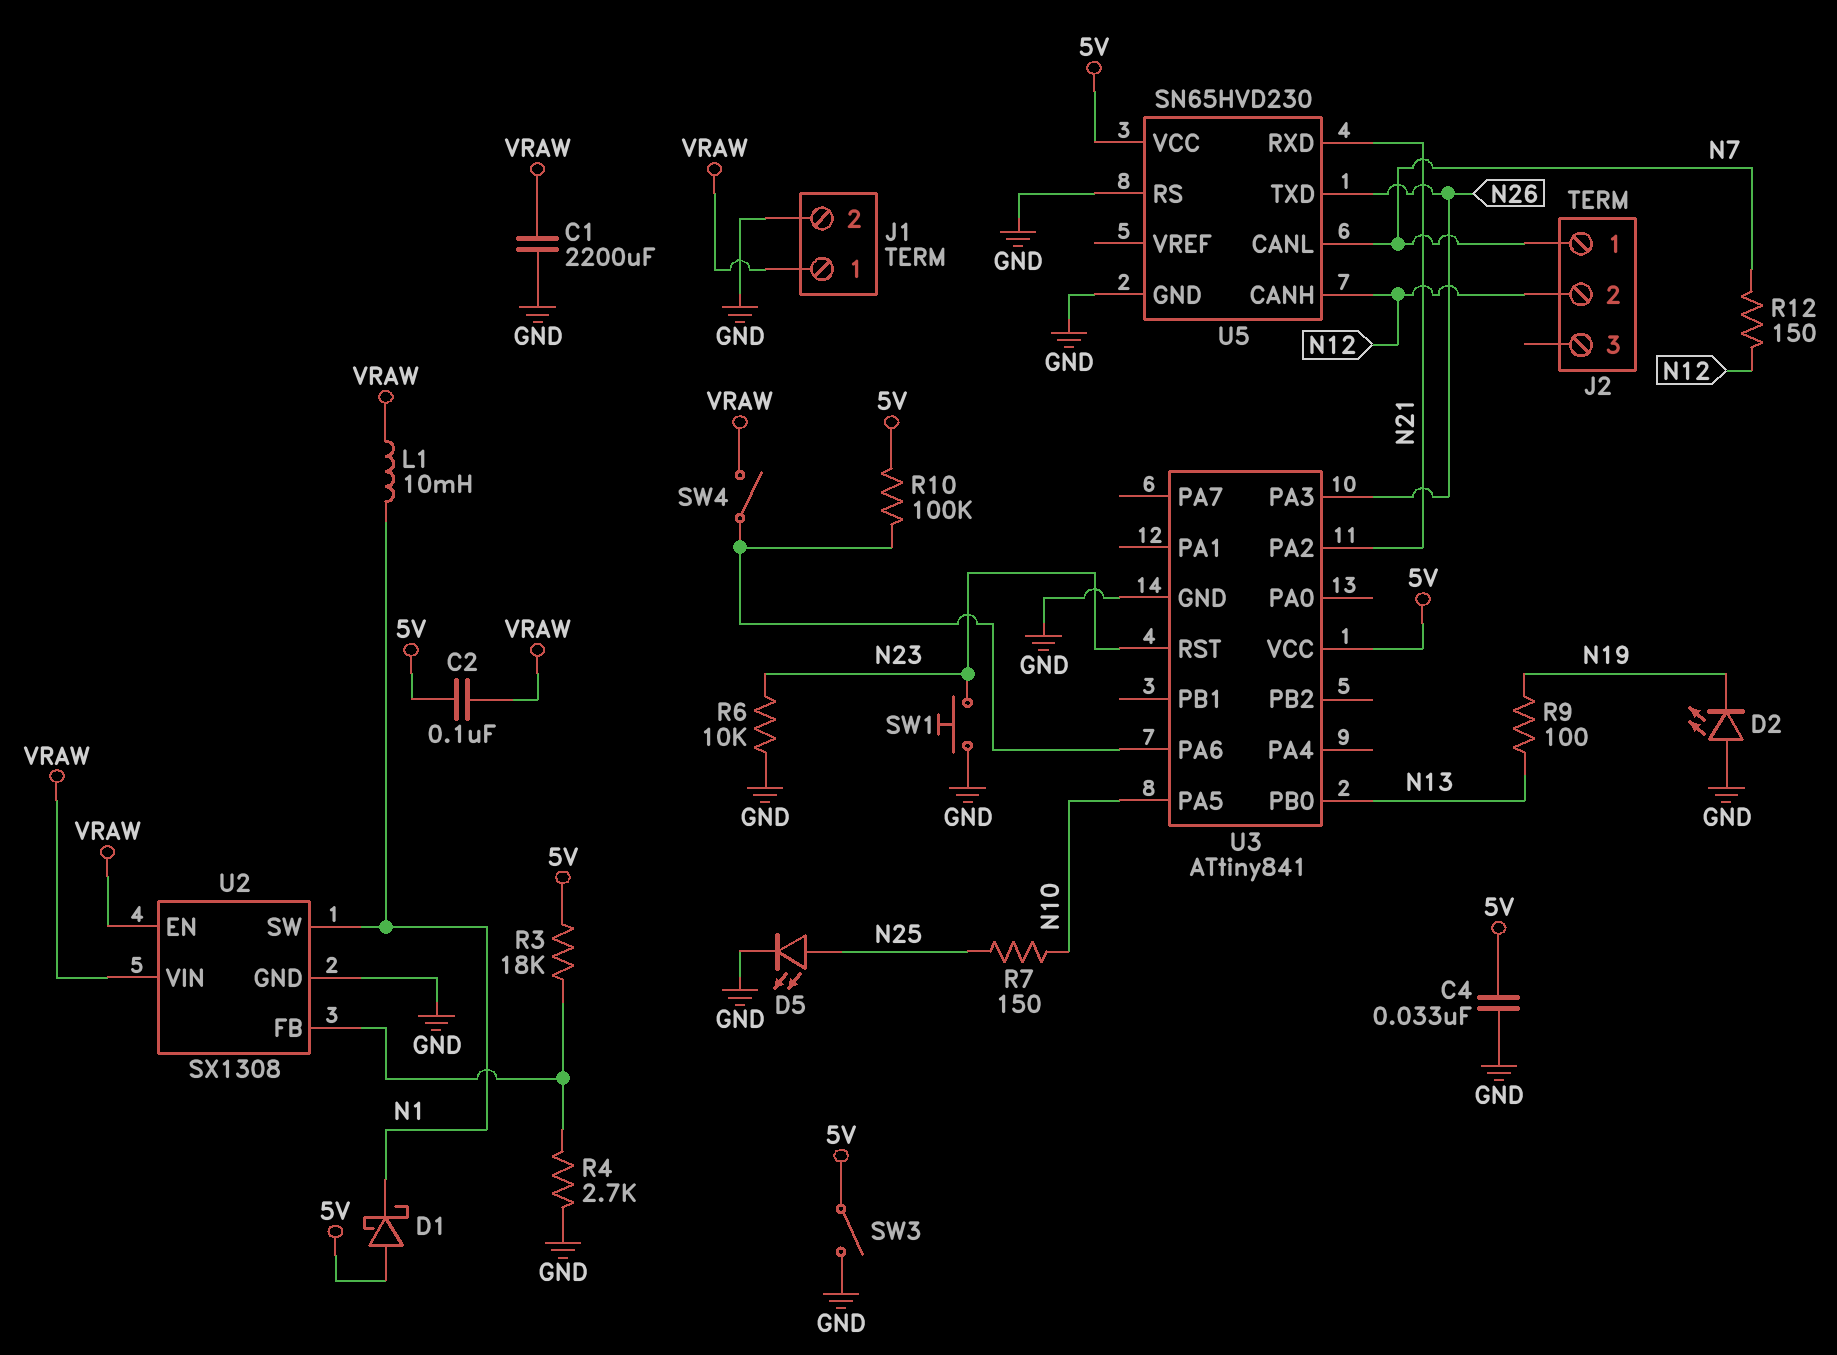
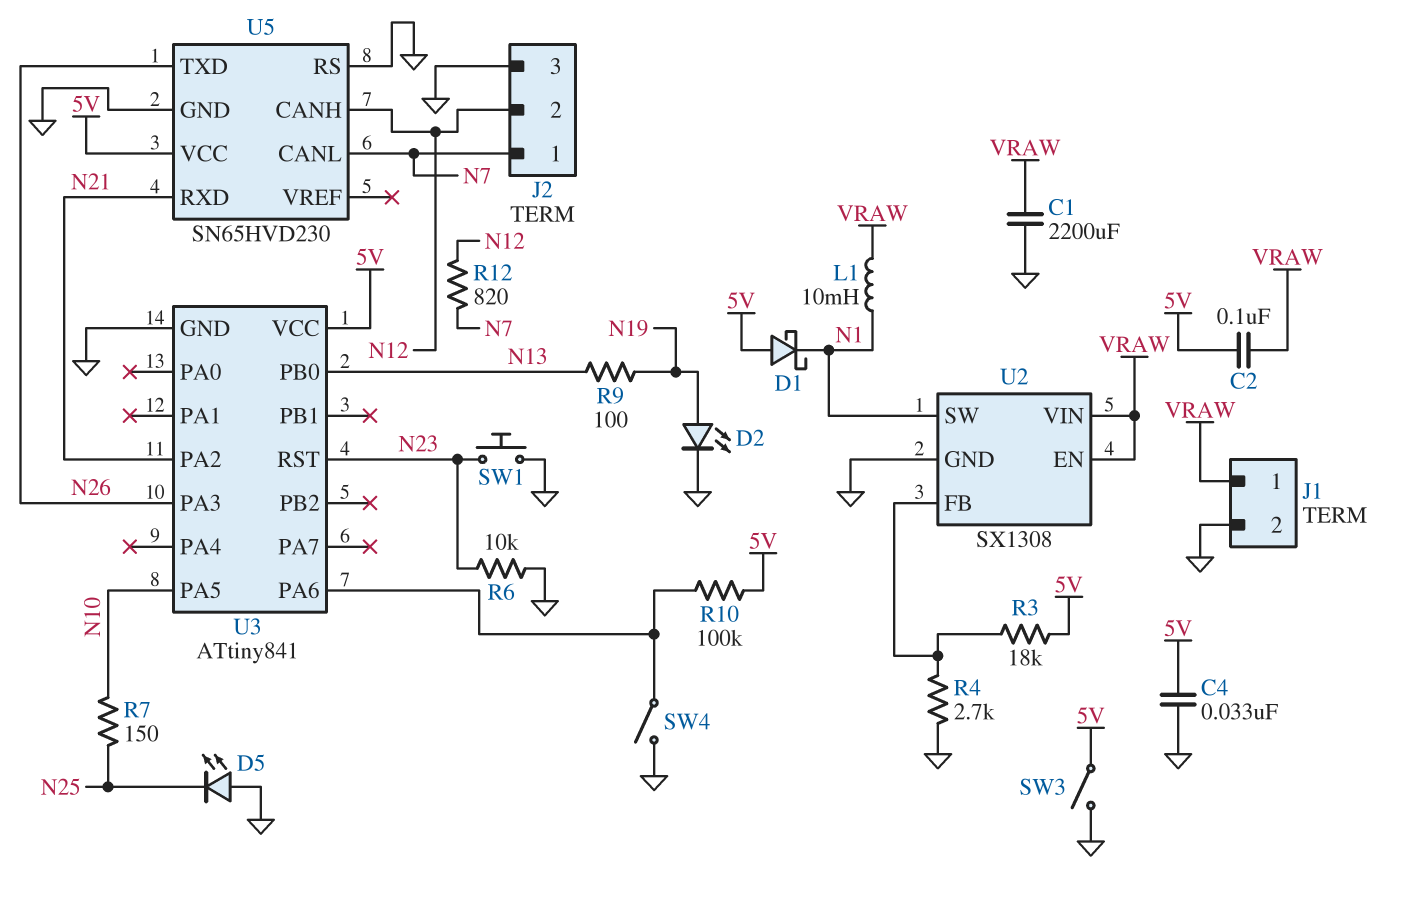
D2: LED (A GND, K N19) -> LED (A N19, K GND)
D5: LED (A N25, K GND) -> LED (A GND, K N25)
J2 pin 3: none -> GND
R12: 150 (N7, N12) -> 820 (N7, N12)
SW4: switch (U3/PA6, VRAW) -> switch (GND, U3/PA6)

